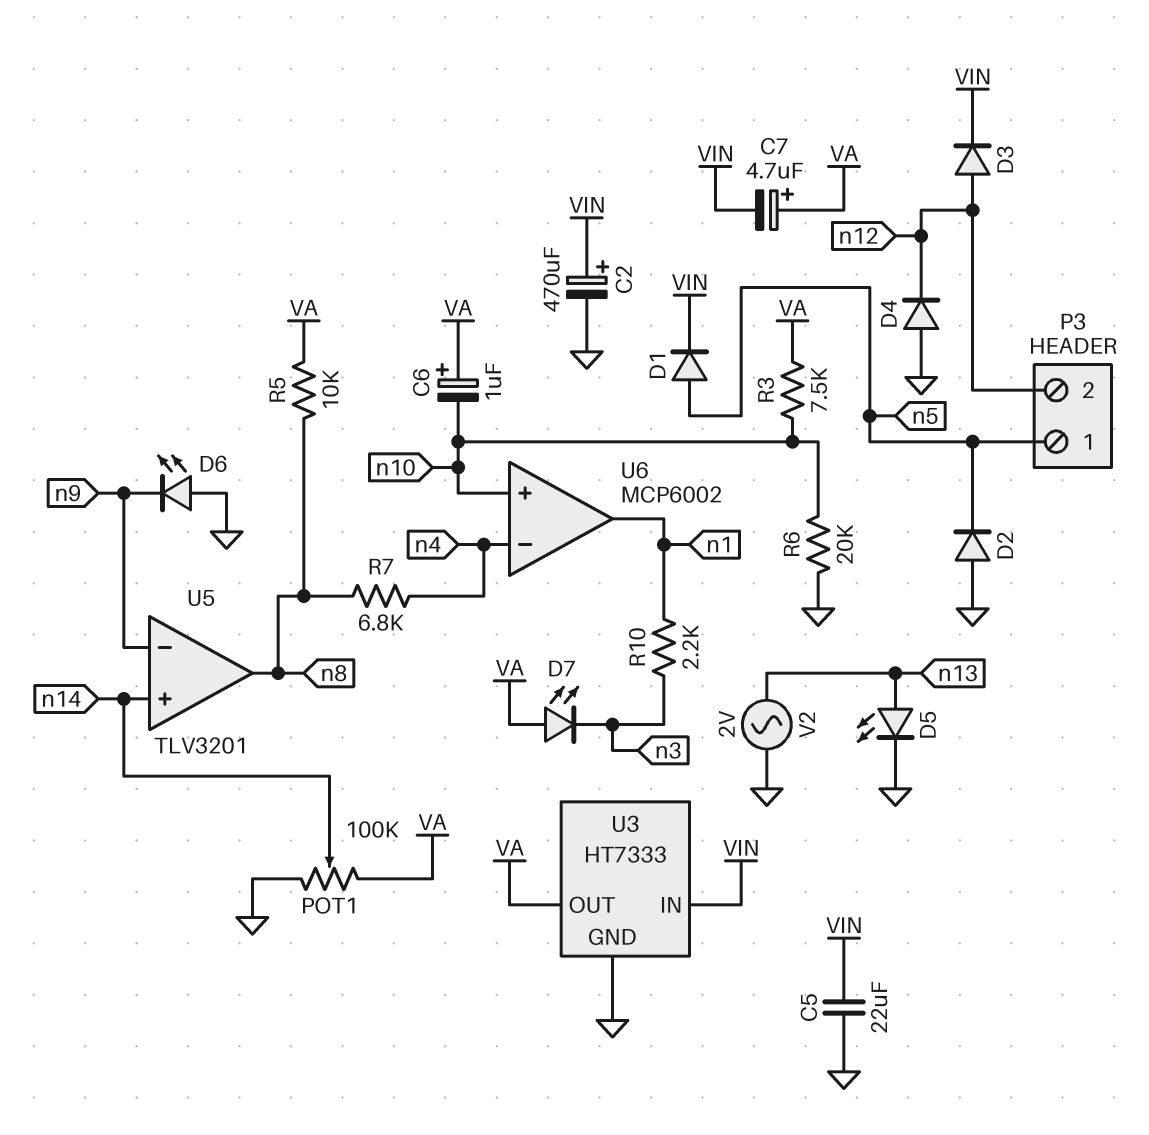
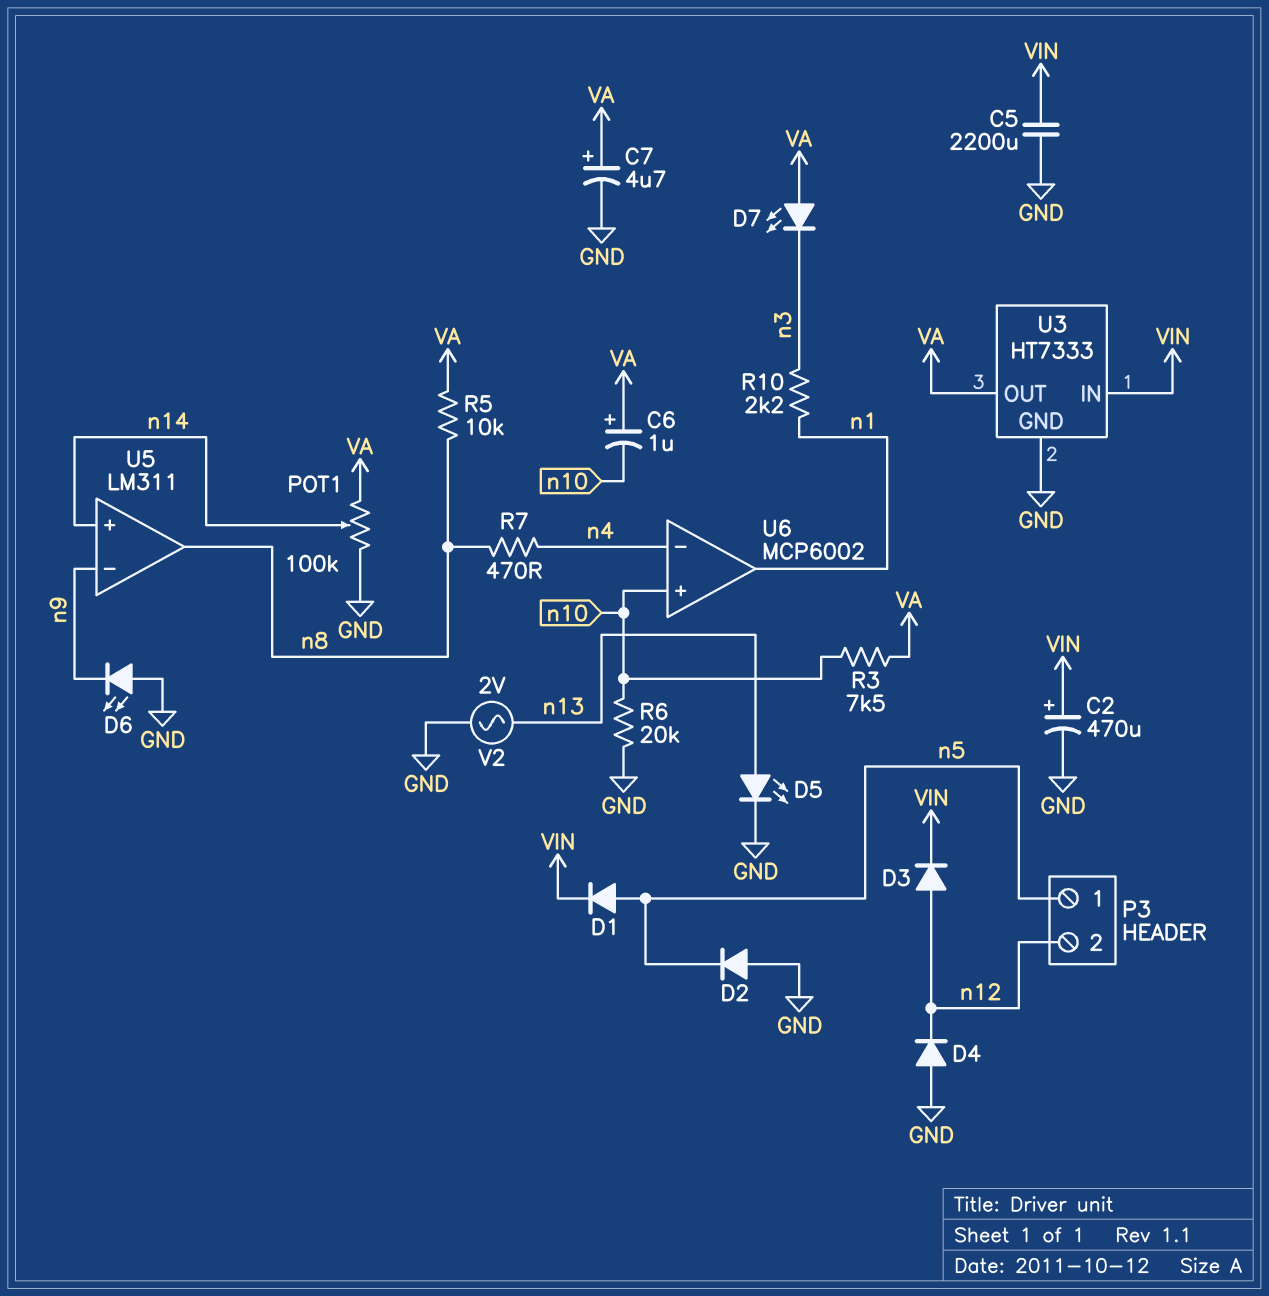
C5: 22uF (GND, VIN) -> 2200uF (GND, VIN)
C7: 4.7uF (plus VA, minus VIN) -> 4.7uF (plus VA, minus GND)
R7: 6.8k (n4, n8) -> 470 (n4, n8)
U5: TLV3201 -> LM311

